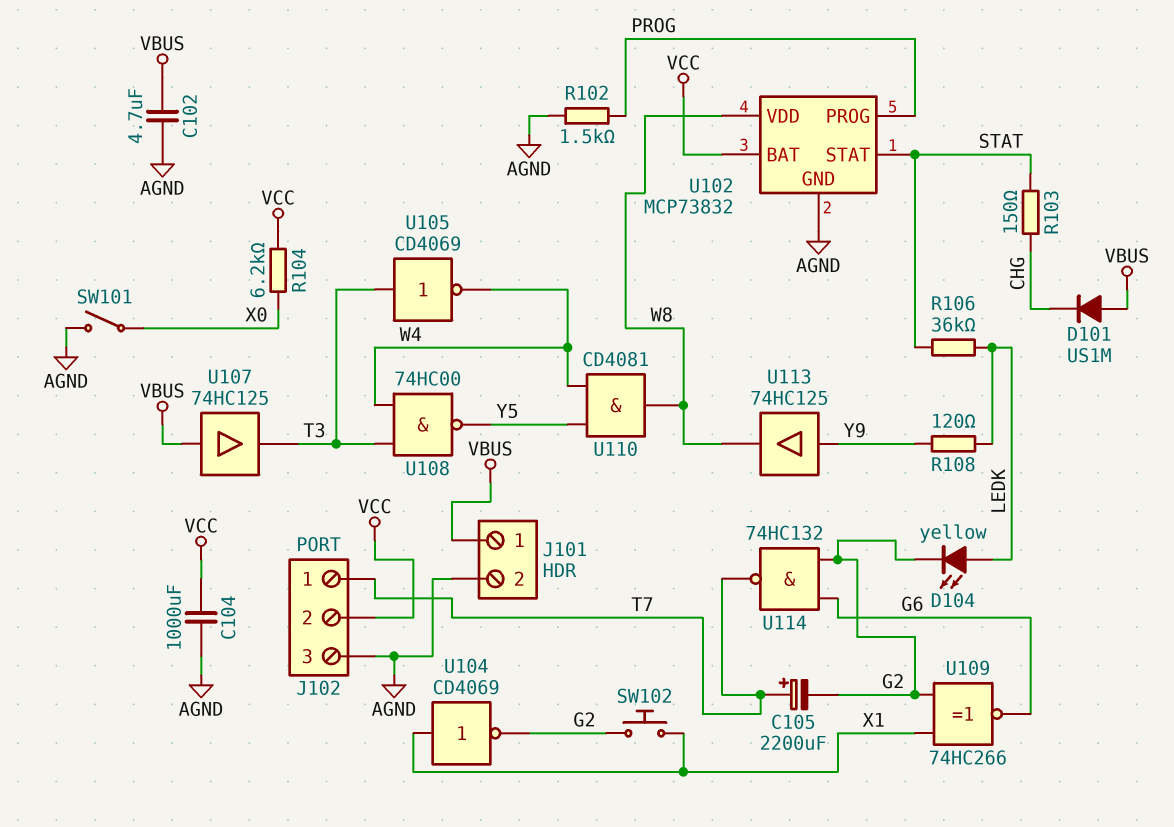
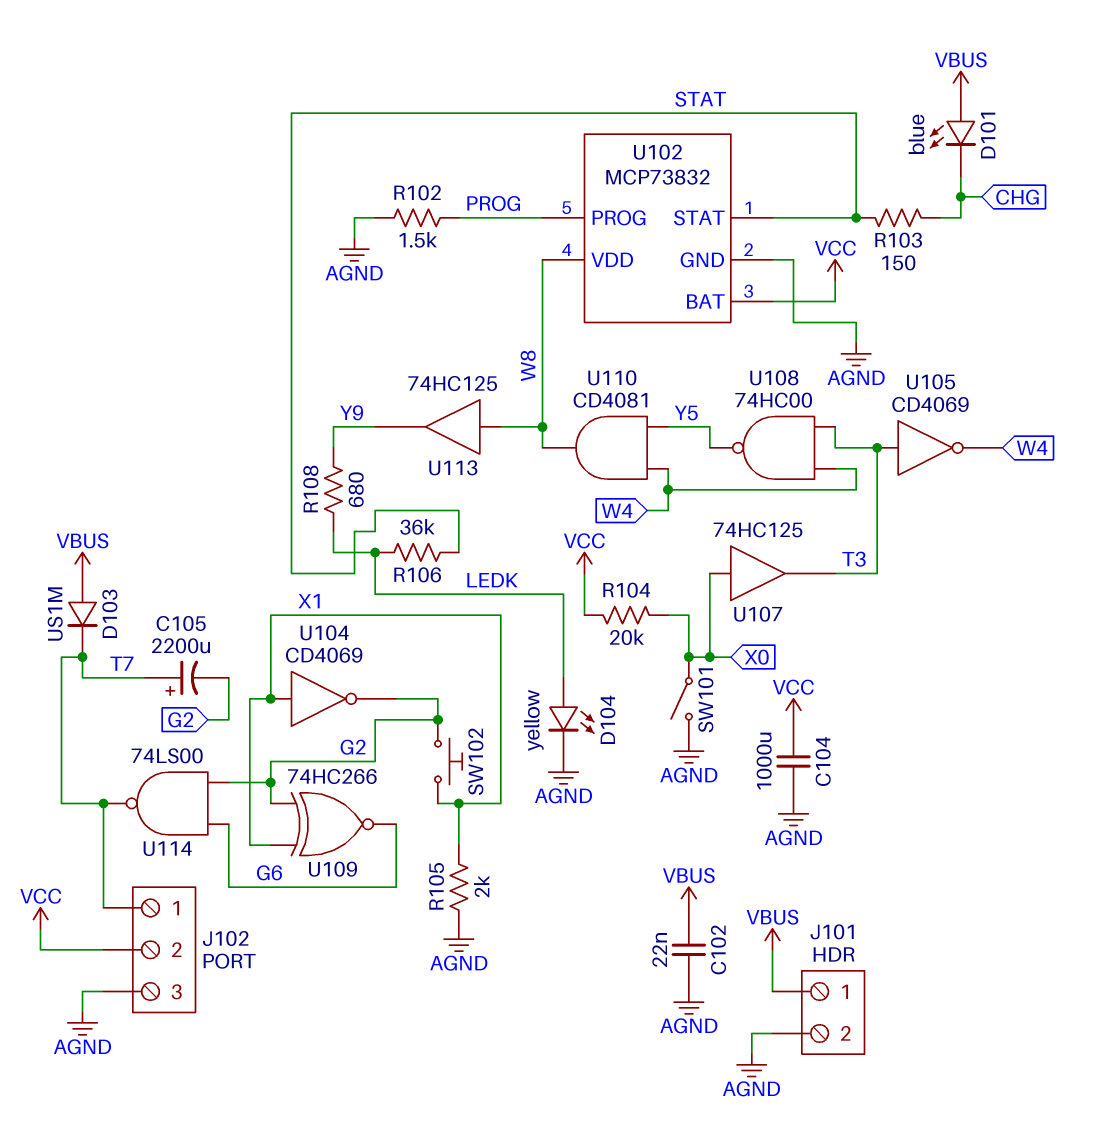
C102: 4.7uF (AGND, VBUS) -> 22nF (AGND, VBUS)
D101: diode US1M (A VBUS, K CHG) -> LED blue (A VBUS, K CHG)
D103: none -> diode US1M (A VBUS, K T7)
D104: LED yellow (A LEDK, K G2) -> LED yellow (A LEDK, K AGND)
R104: 6.2k (VCC, X0) -> 20k (VCC, X0)
R105: none -> 2k (AGND, X1)
R108: 120 (LEDK, Y9) -> 680 (LEDK, Y9)
U107: buffer 74HC125 (in VBUS, out T3) -> buffer 74HC125 (in X0, out T3)
U113: buffer 74HC125 (in Y9, out W8) -> buffer 74HC125 (in W8, out Y9)
U114: NAND 74HC132 (in G2, in G6, out T7) -> NAND 74LS00 (in G2, in G6, out T7)

